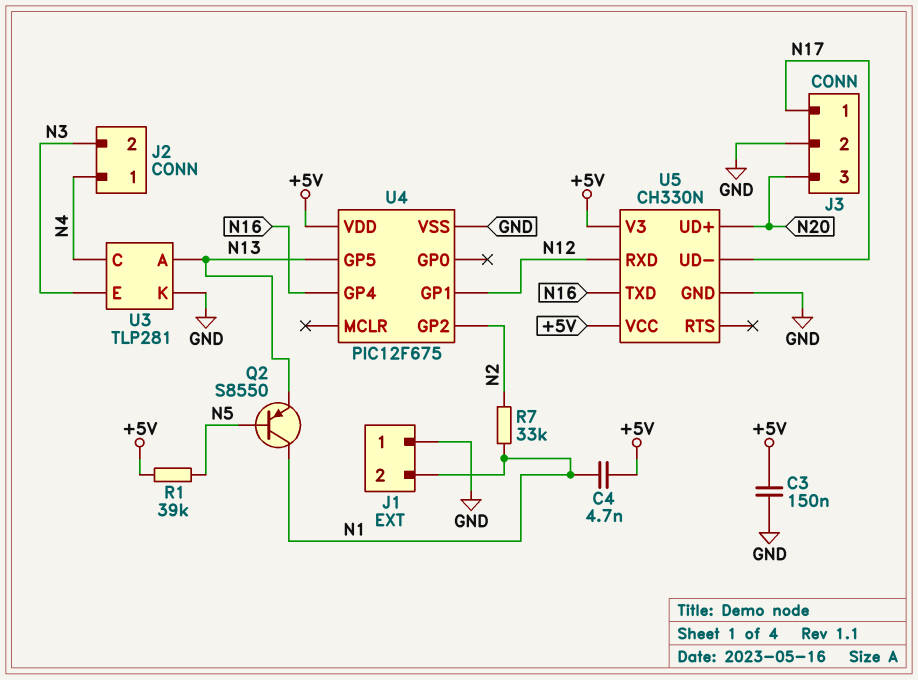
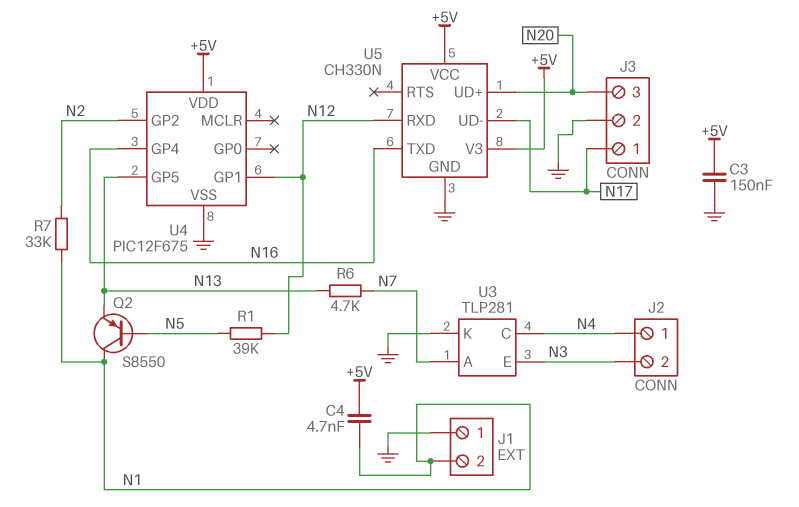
R1: 39k (+5V, N5) -> 39k (N5, N12)
R6: none -> 4.7k (N7, N13)
U3 pin A: N13 -> N7

